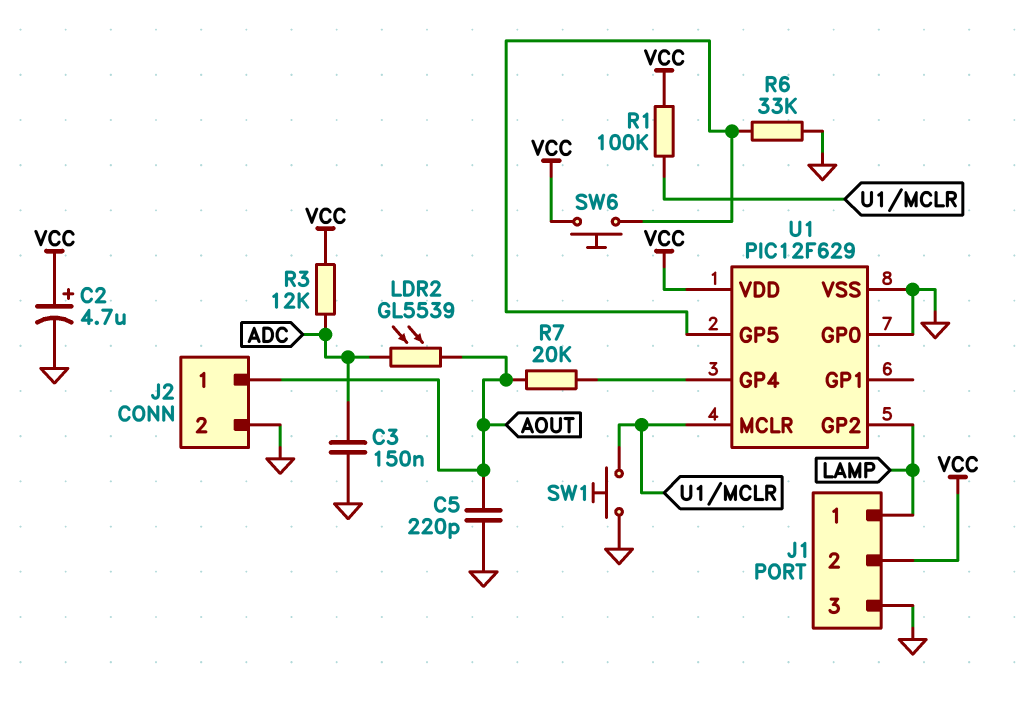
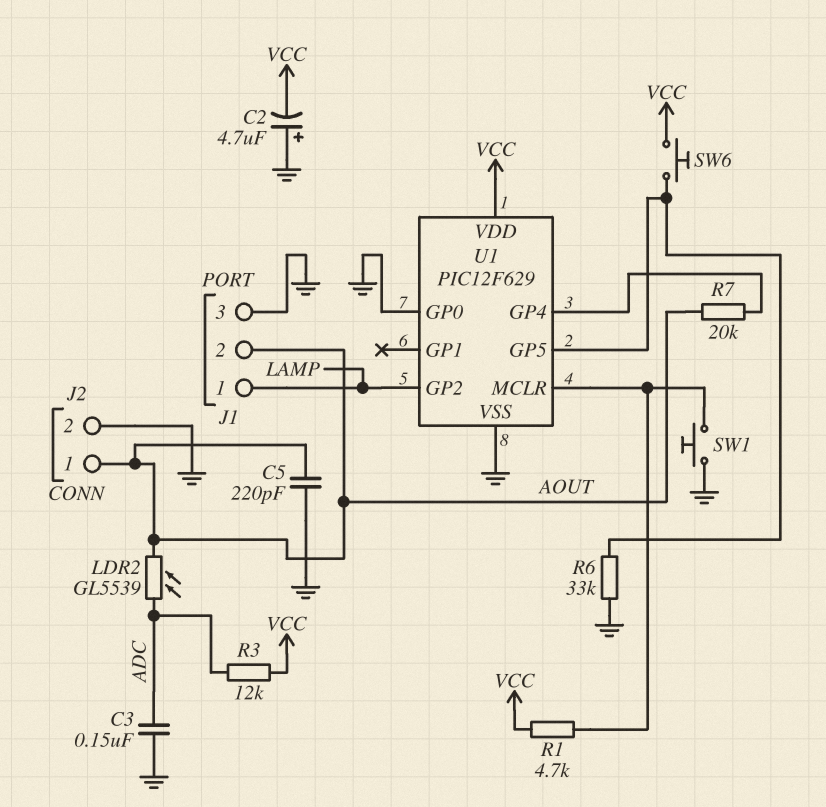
C2: 4.7uF (plus VCC, minus GND) -> 4.7uF (plus GND, minus VCC)
J1 pin 2: VCC -> AOUT
R1: 100k (U1/MCLR, VCC) -> 4.7k (U1/MCLR, VCC)

